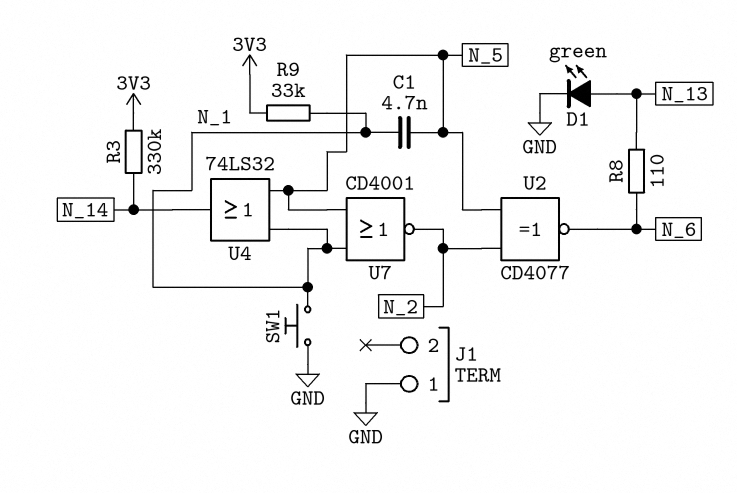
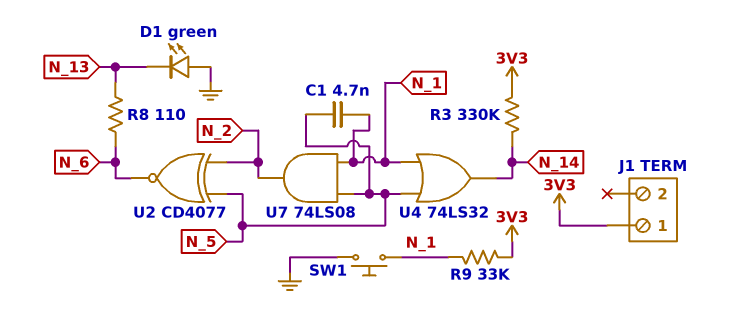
D1: LED green (A N_13, K GND) -> LED green (A GND, K N_13)
J1 pin 1: GND -> 3V3
U7: NOR CD4001 (in N_1, in N_5, out N_2) -> AND 74LS08 (in N_1, in N_5, out N_2)

